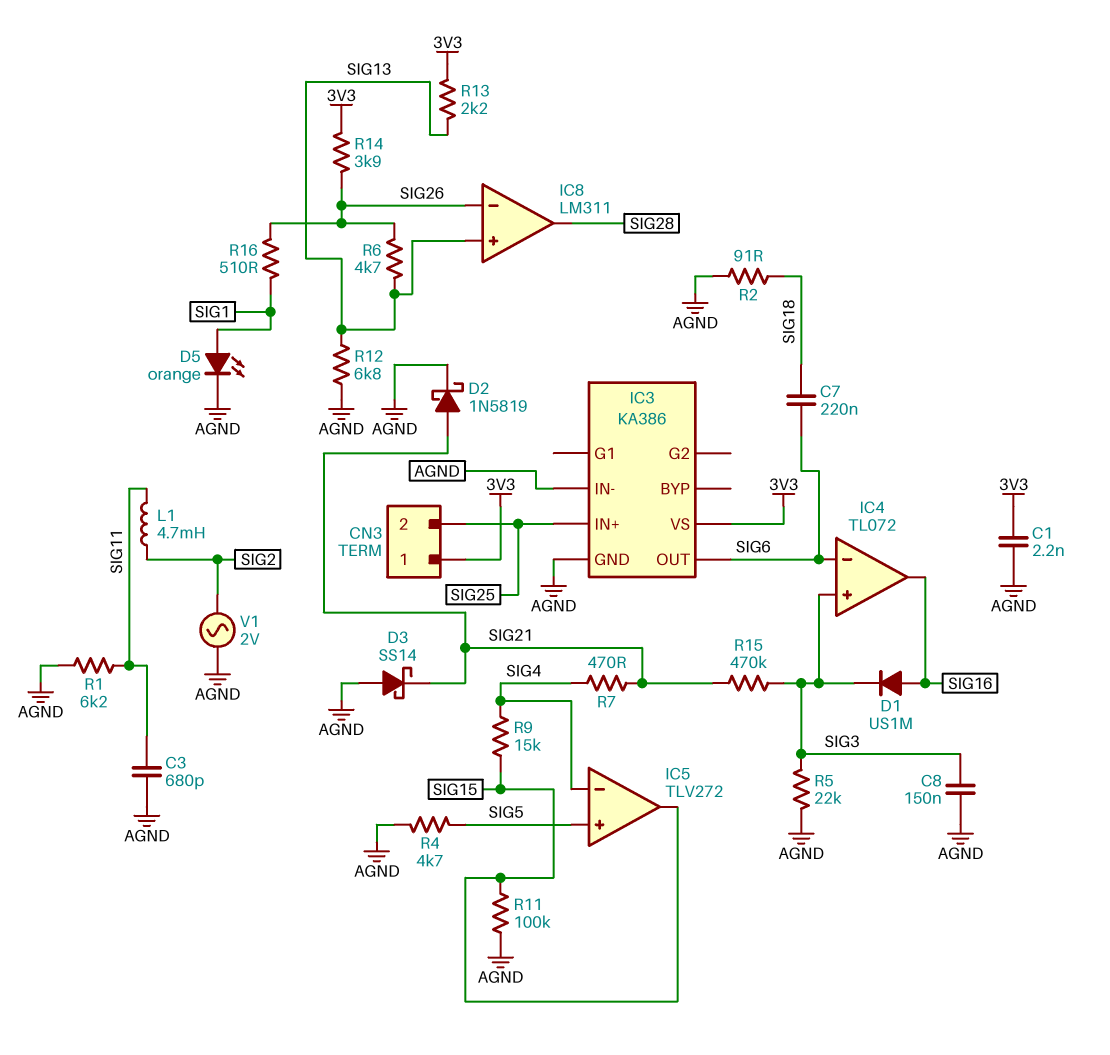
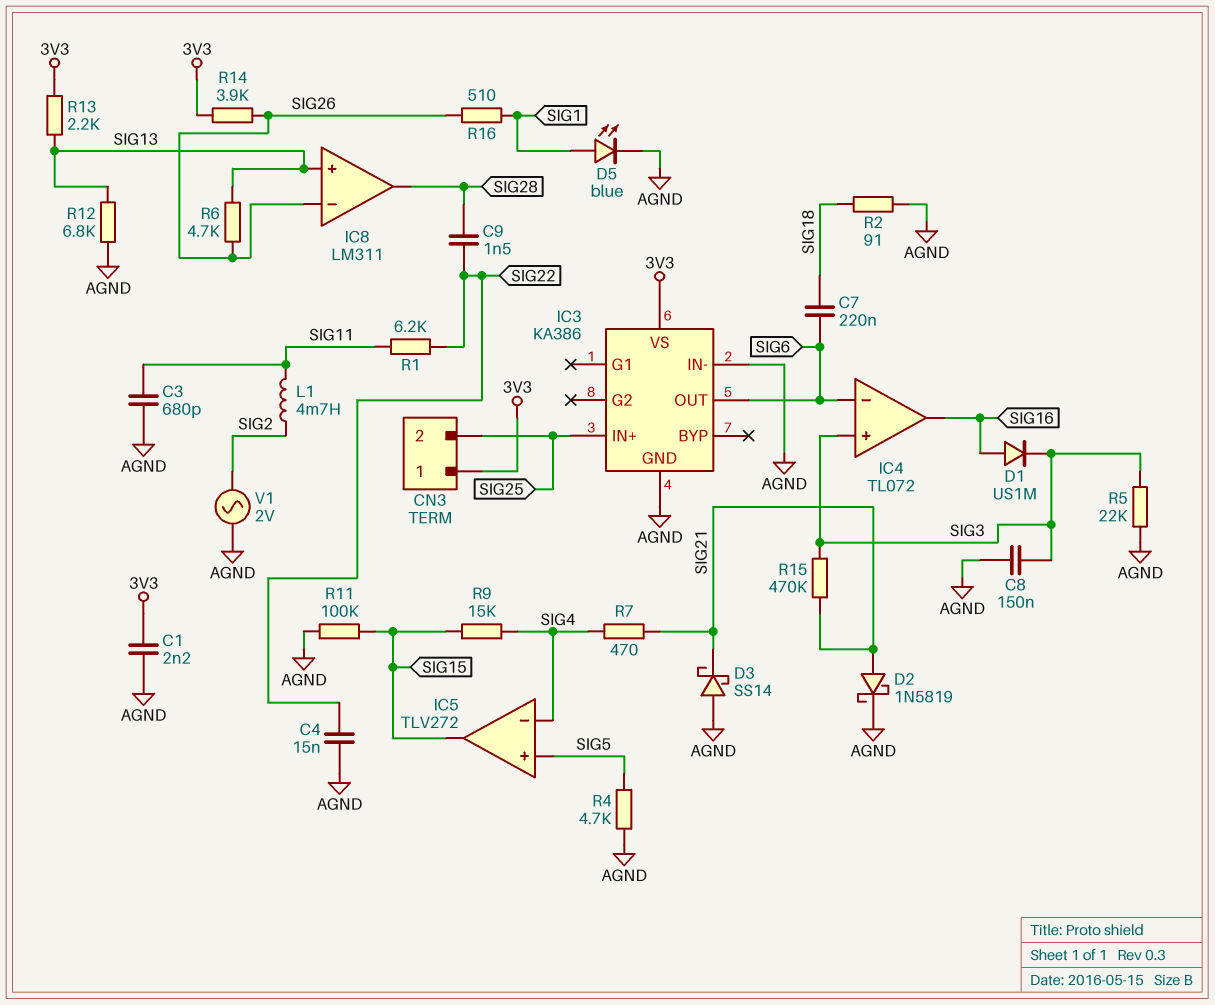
C4: none -> 15nF (AGND, SIG22)
C9: none -> 1.5nF (SIG22, SIG28)
D5: LED orange (A SIG1, K AGND) -> LED blue (A SIG1, K AGND)
R1: 6.2k (AGND, SIG11) -> 6.2k (SIG11, SIG22)

